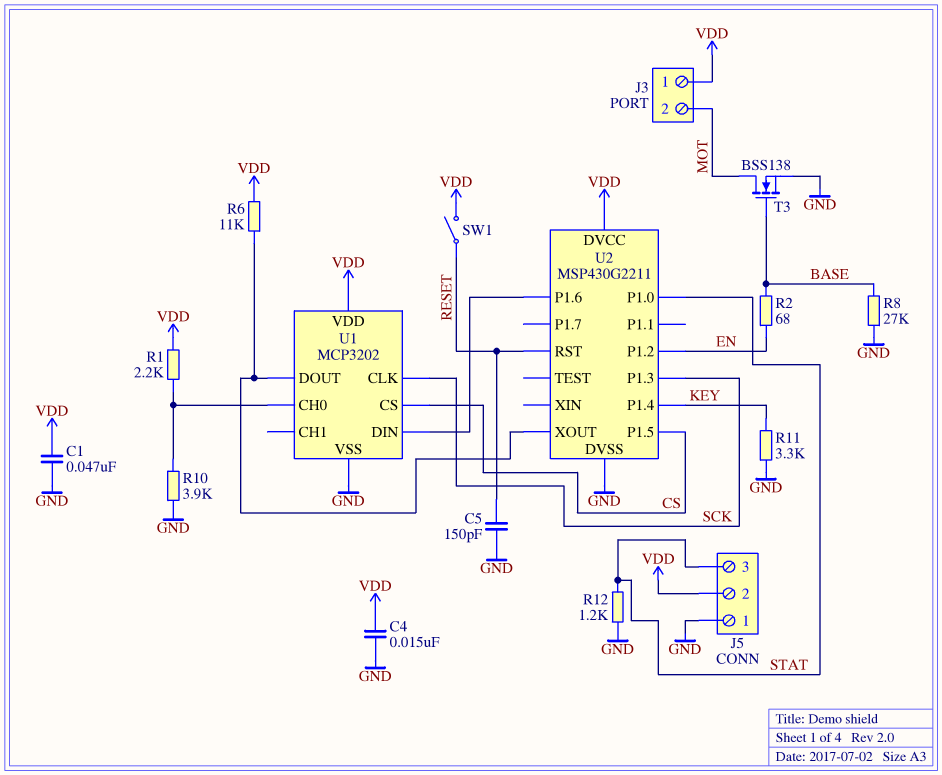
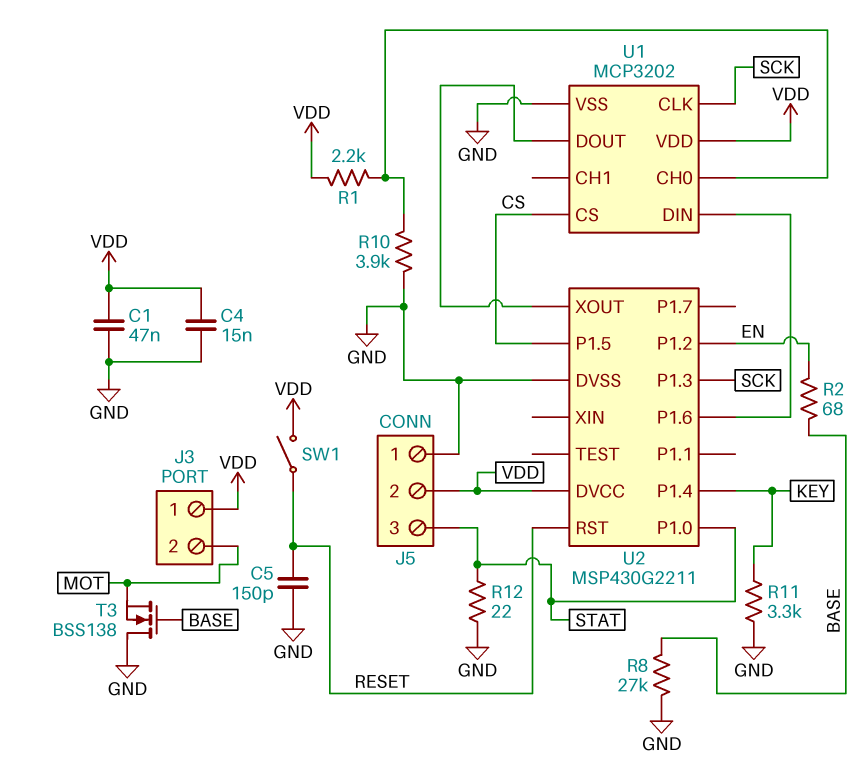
R6: 11k (U1/DOUT, VDD) -> none
R12: 1.2k (GND, STAT) -> 22 (GND, STAT)
T3: NMOS BSS138 (G BASE, D MOT, S GND) -> NMOS BSS138 (G BASE, D GND, S MOT)

